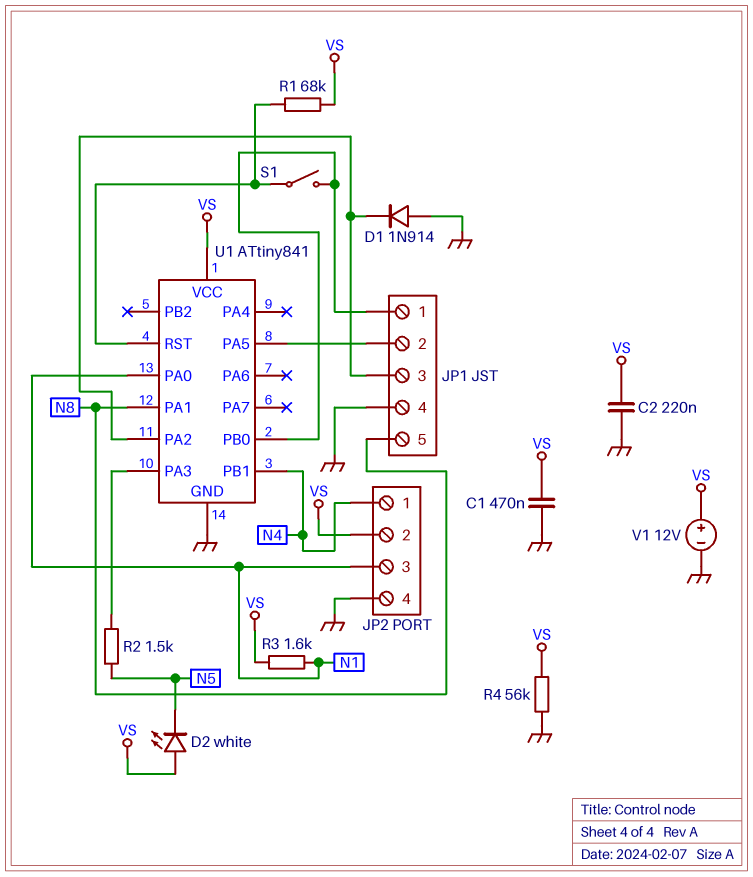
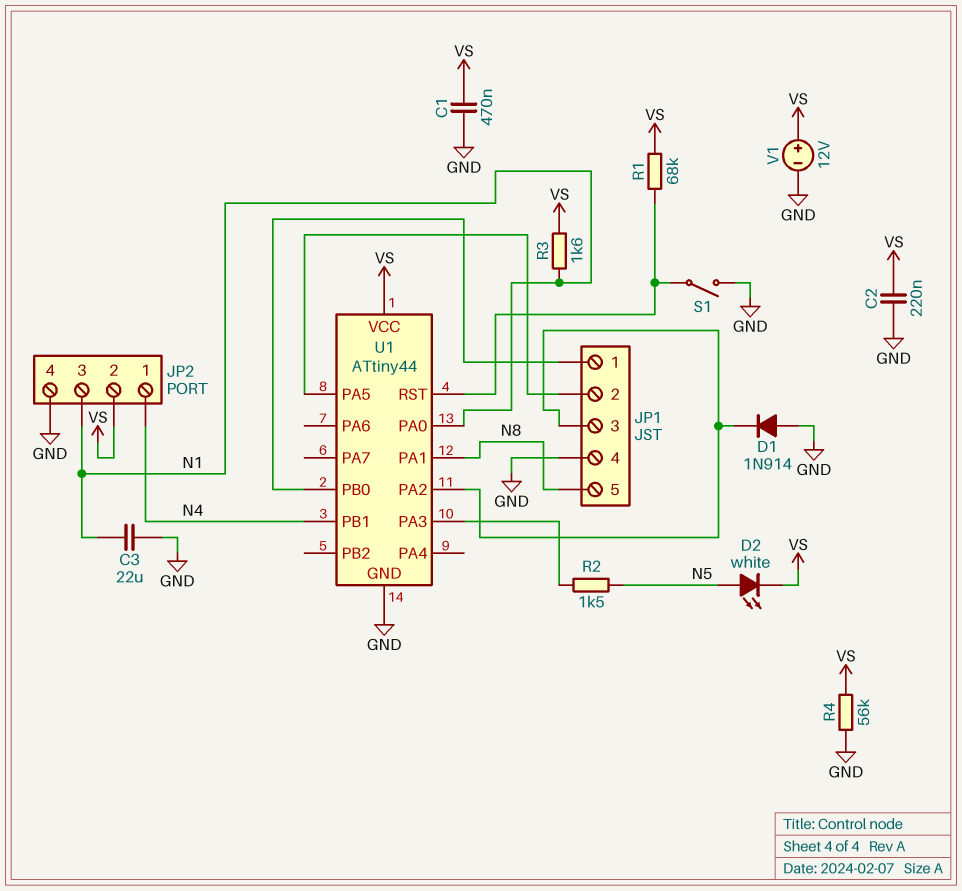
C3: none -> 22uF (GND, N1)
D2: LED white (A VS, K N5) -> LED white (A N5, K VS)
S1: switch (JP1/1, U1/RST) -> switch (GND, U1/RST)
U1: ATtiny841 -> ATtiny44

